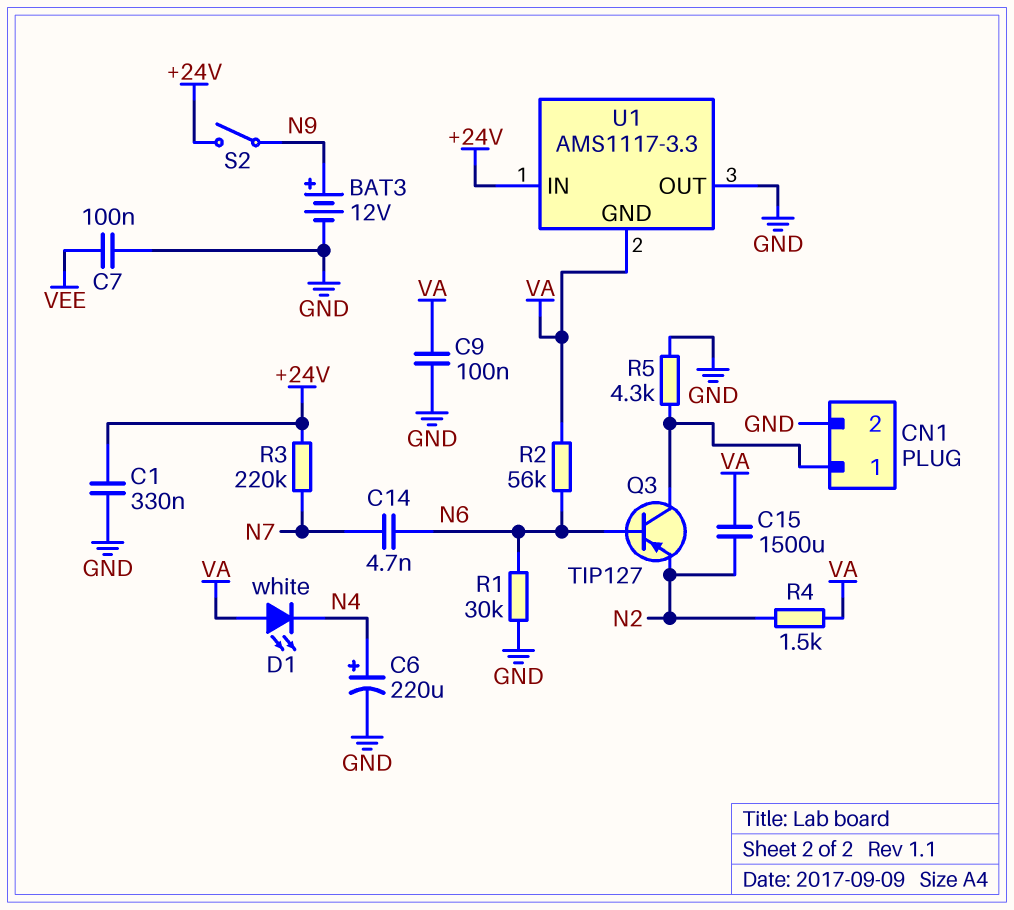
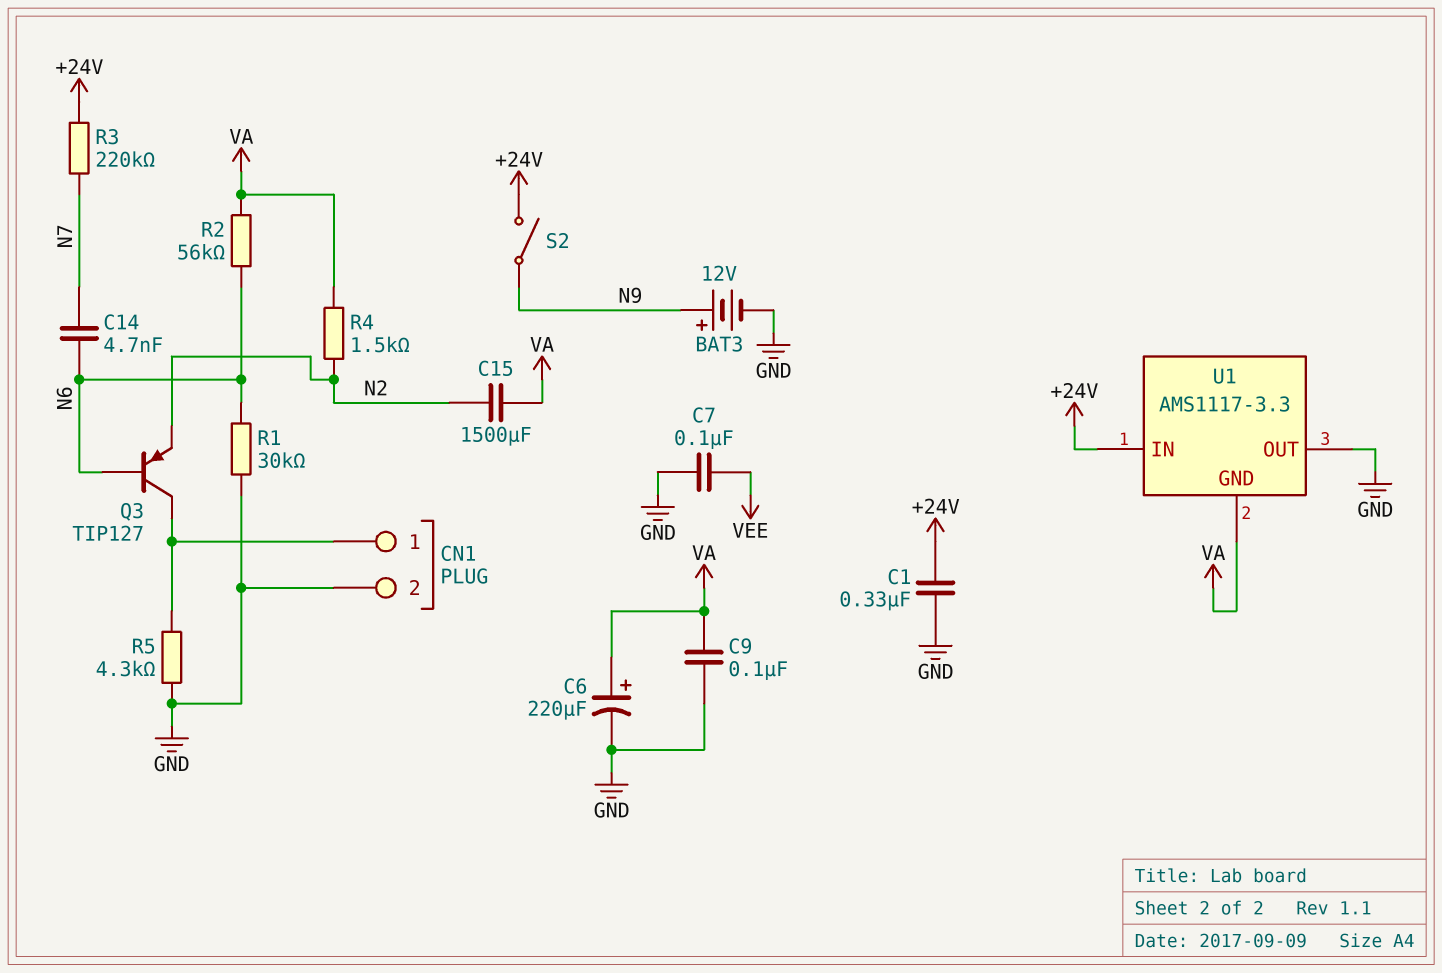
C6: 220uF (plus N4, minus GND) -> 220uF (plus VA, minus GND)
D1: LED white (A VA, K N4) -> none

